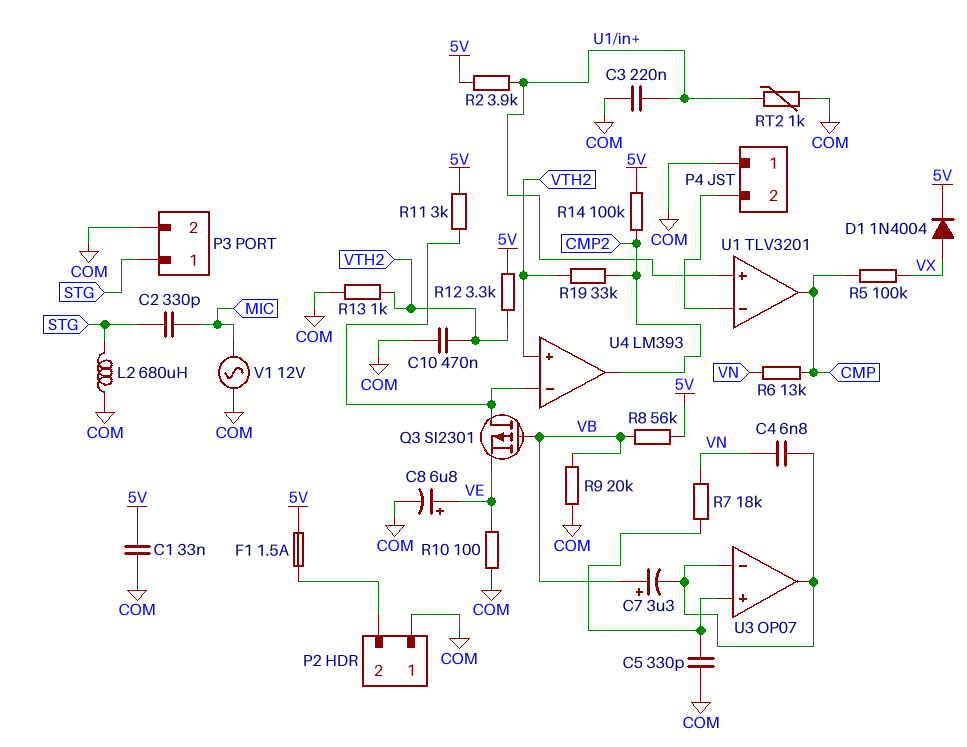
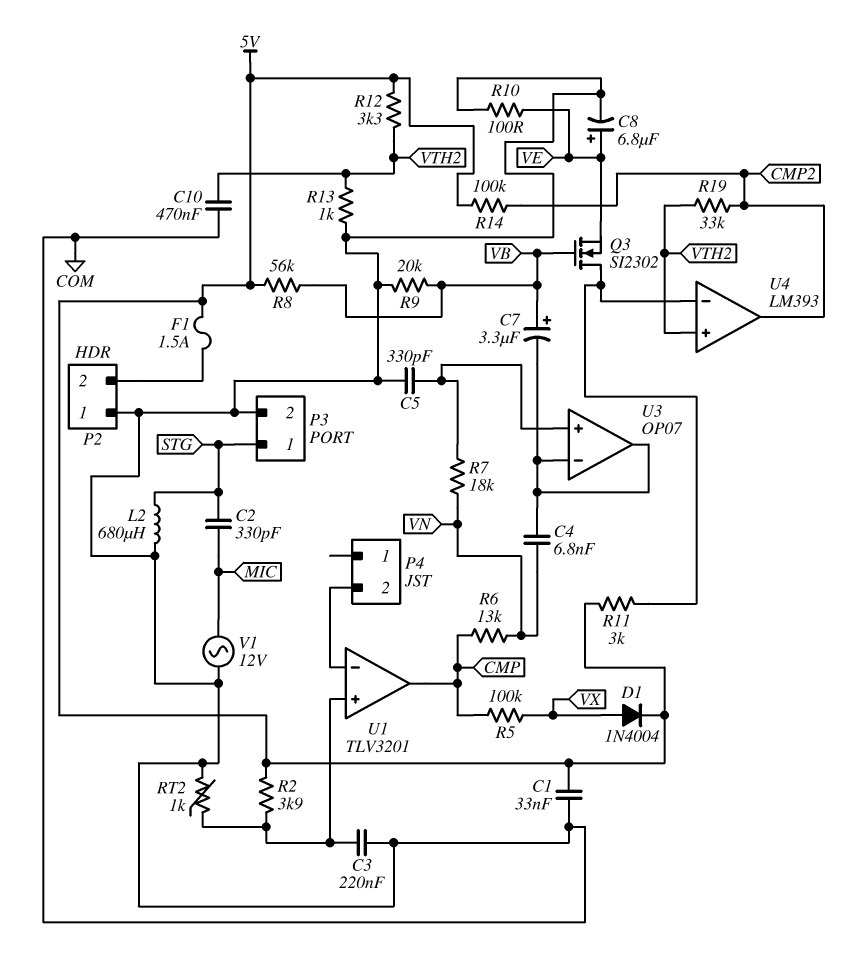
P4 pin 1: COM -> none
Q3: PMOS SI2301 (G VB, D U4/in-, S VE) -> NMOS SI2302 (G VB, D U4/in-, S VE)

